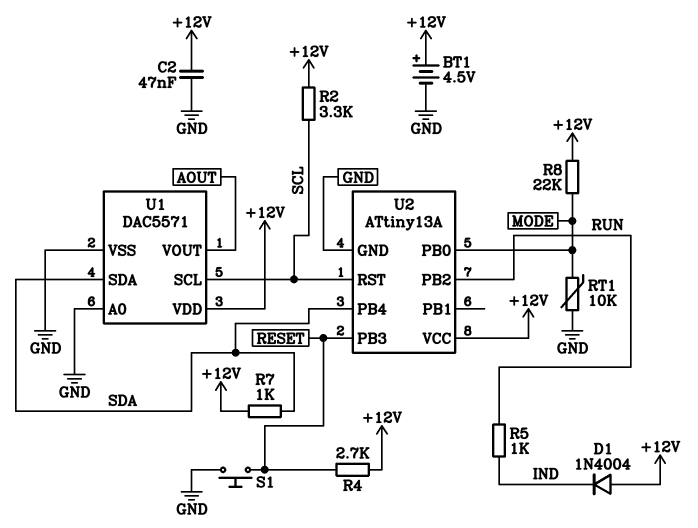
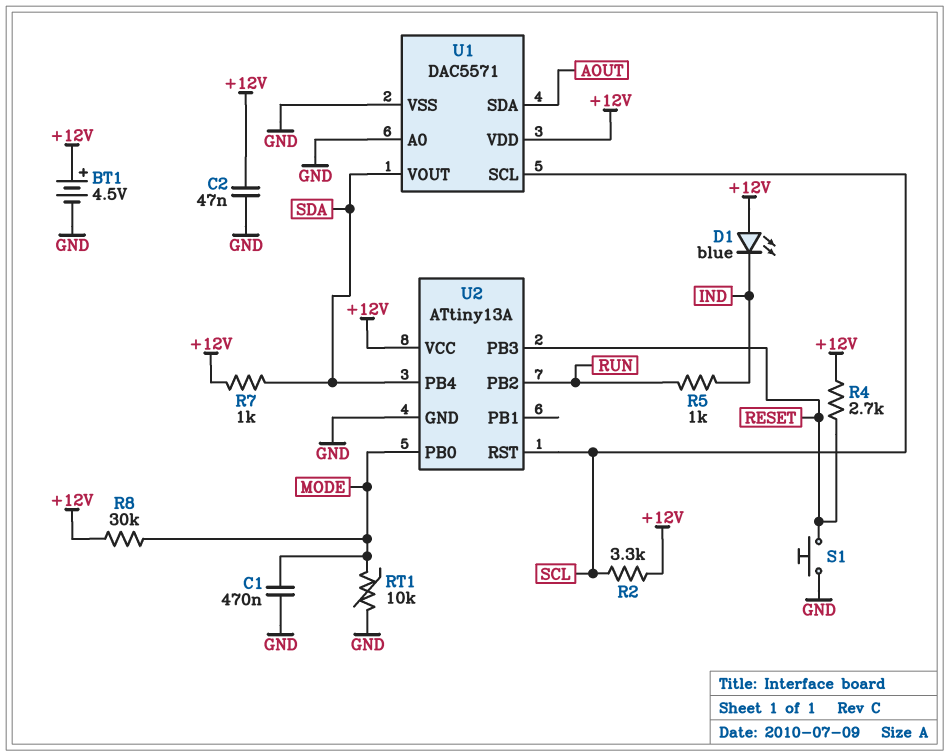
C1: none -> 470nF (GND, MODE)
D1: diode 1N4004 (A +12V, K IND) -> LED blue (A +12V, K IND)
R8: 22k (+12V, MODE) -> 30k (+12V, MODE)
U1 pin SDA: SDA -> AOUT
U1 pin VOUT: AOUT -> SDA

